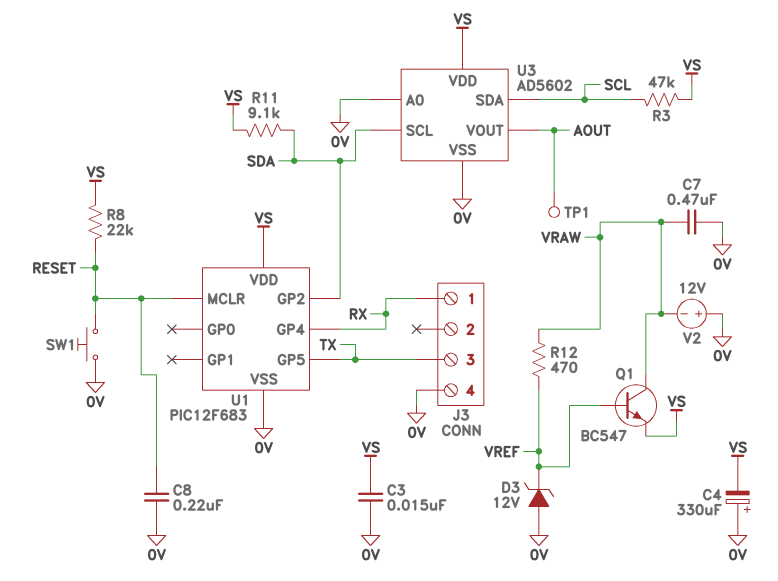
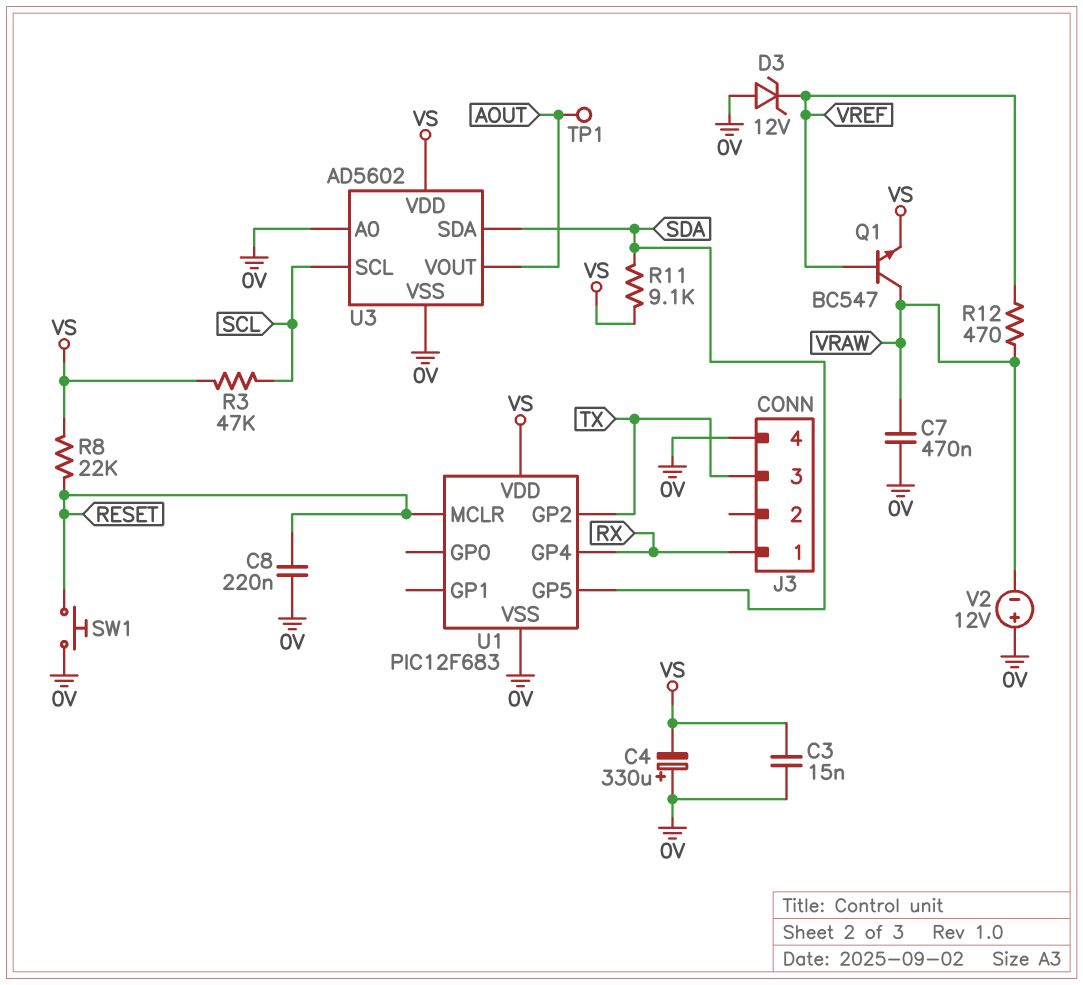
U1 pin GP2: SDA -> TX
U1 pin GP5: TX -> SDA
U3 pin SCL: SDA -> SCL
U3 pin SDA: SCL -> SDA

